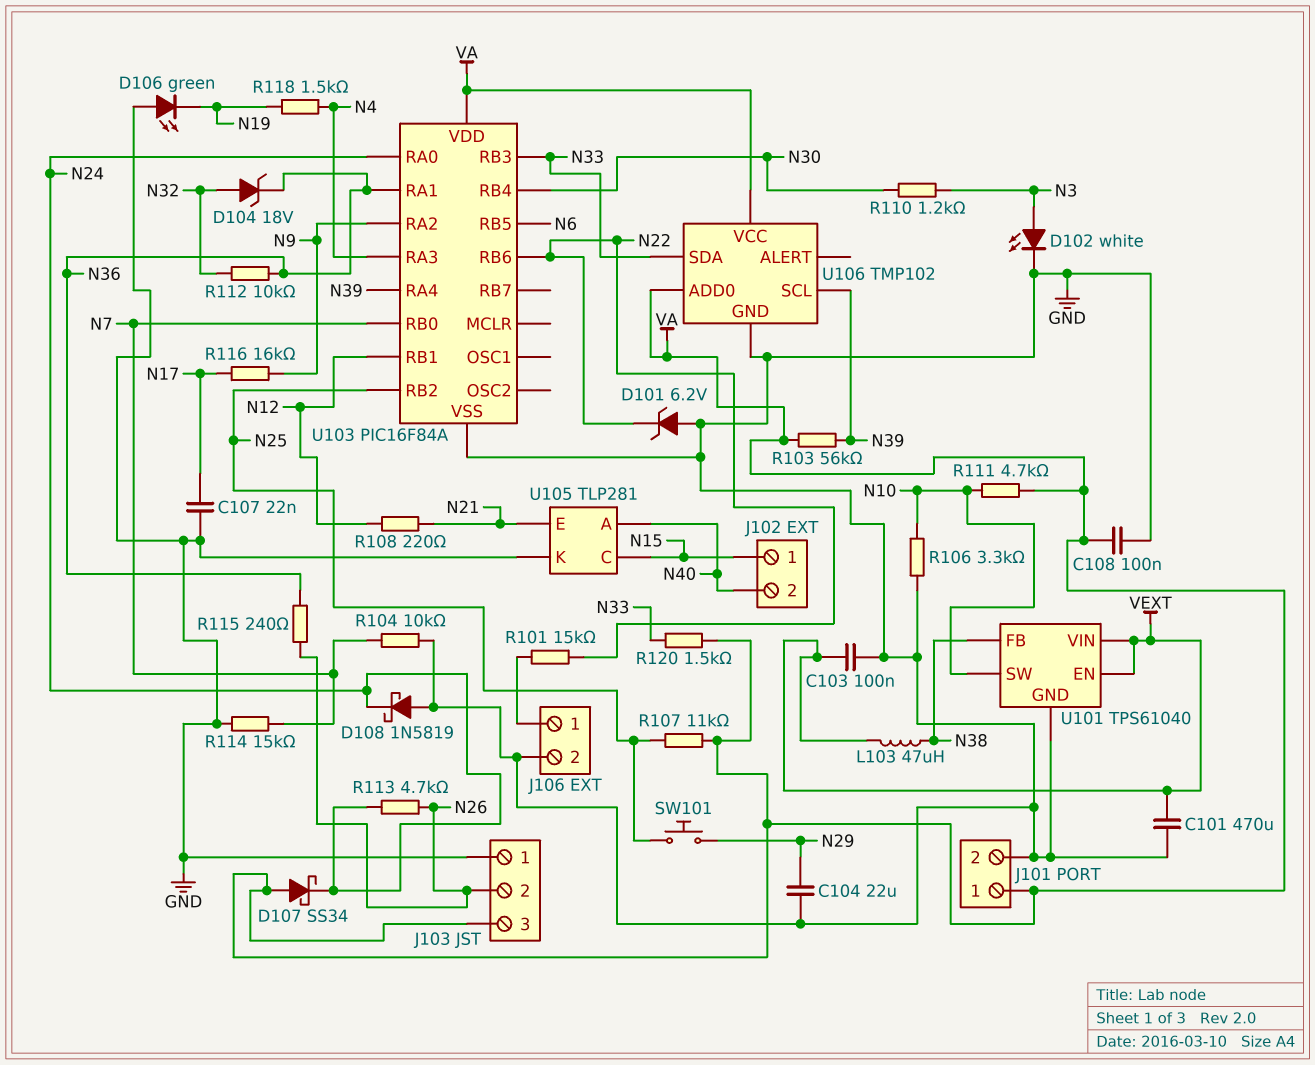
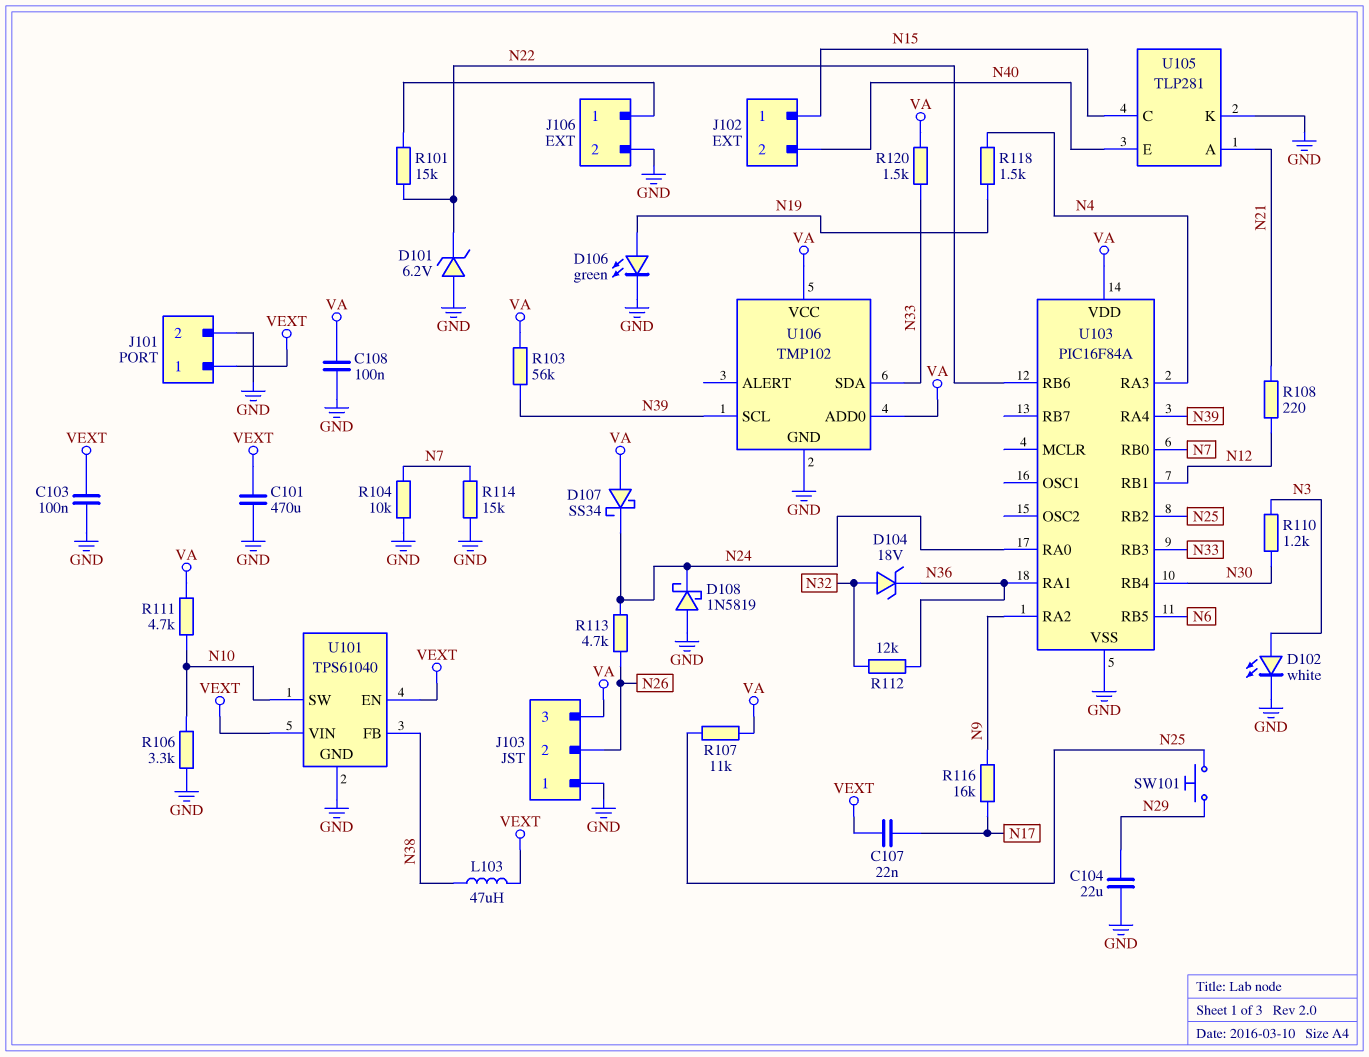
C107: 22nF (GND, N17) -> 22nF (N17, VEXT)
D106: LED green (A GND, K N19) -> LED green (A N19, K GND)
J101 pin 1: VA -> VEXT
R112: 10k (N32, N36) -> 12k (N32, N36)
R115: 240 (N26, N36) -> none
U105 pin A: N40 -> N21
U105 pin E: N21 -> N40

